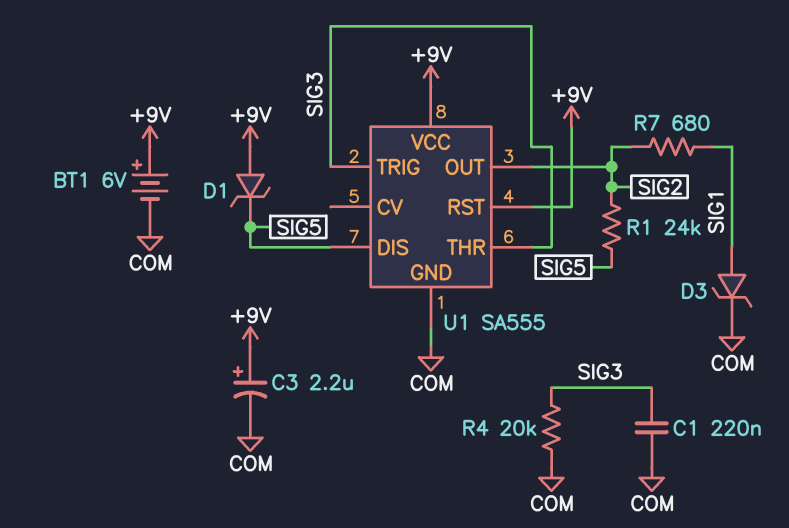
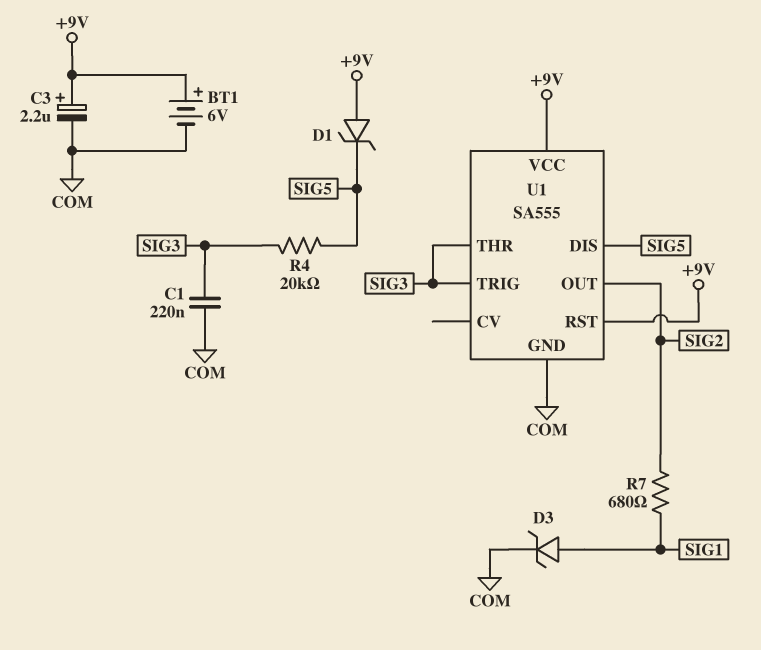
R1: 24k (SIG2, SIG5) -> none
R4: 20k (COM, SIG3) -> 20k (SIG3, SIG5)

